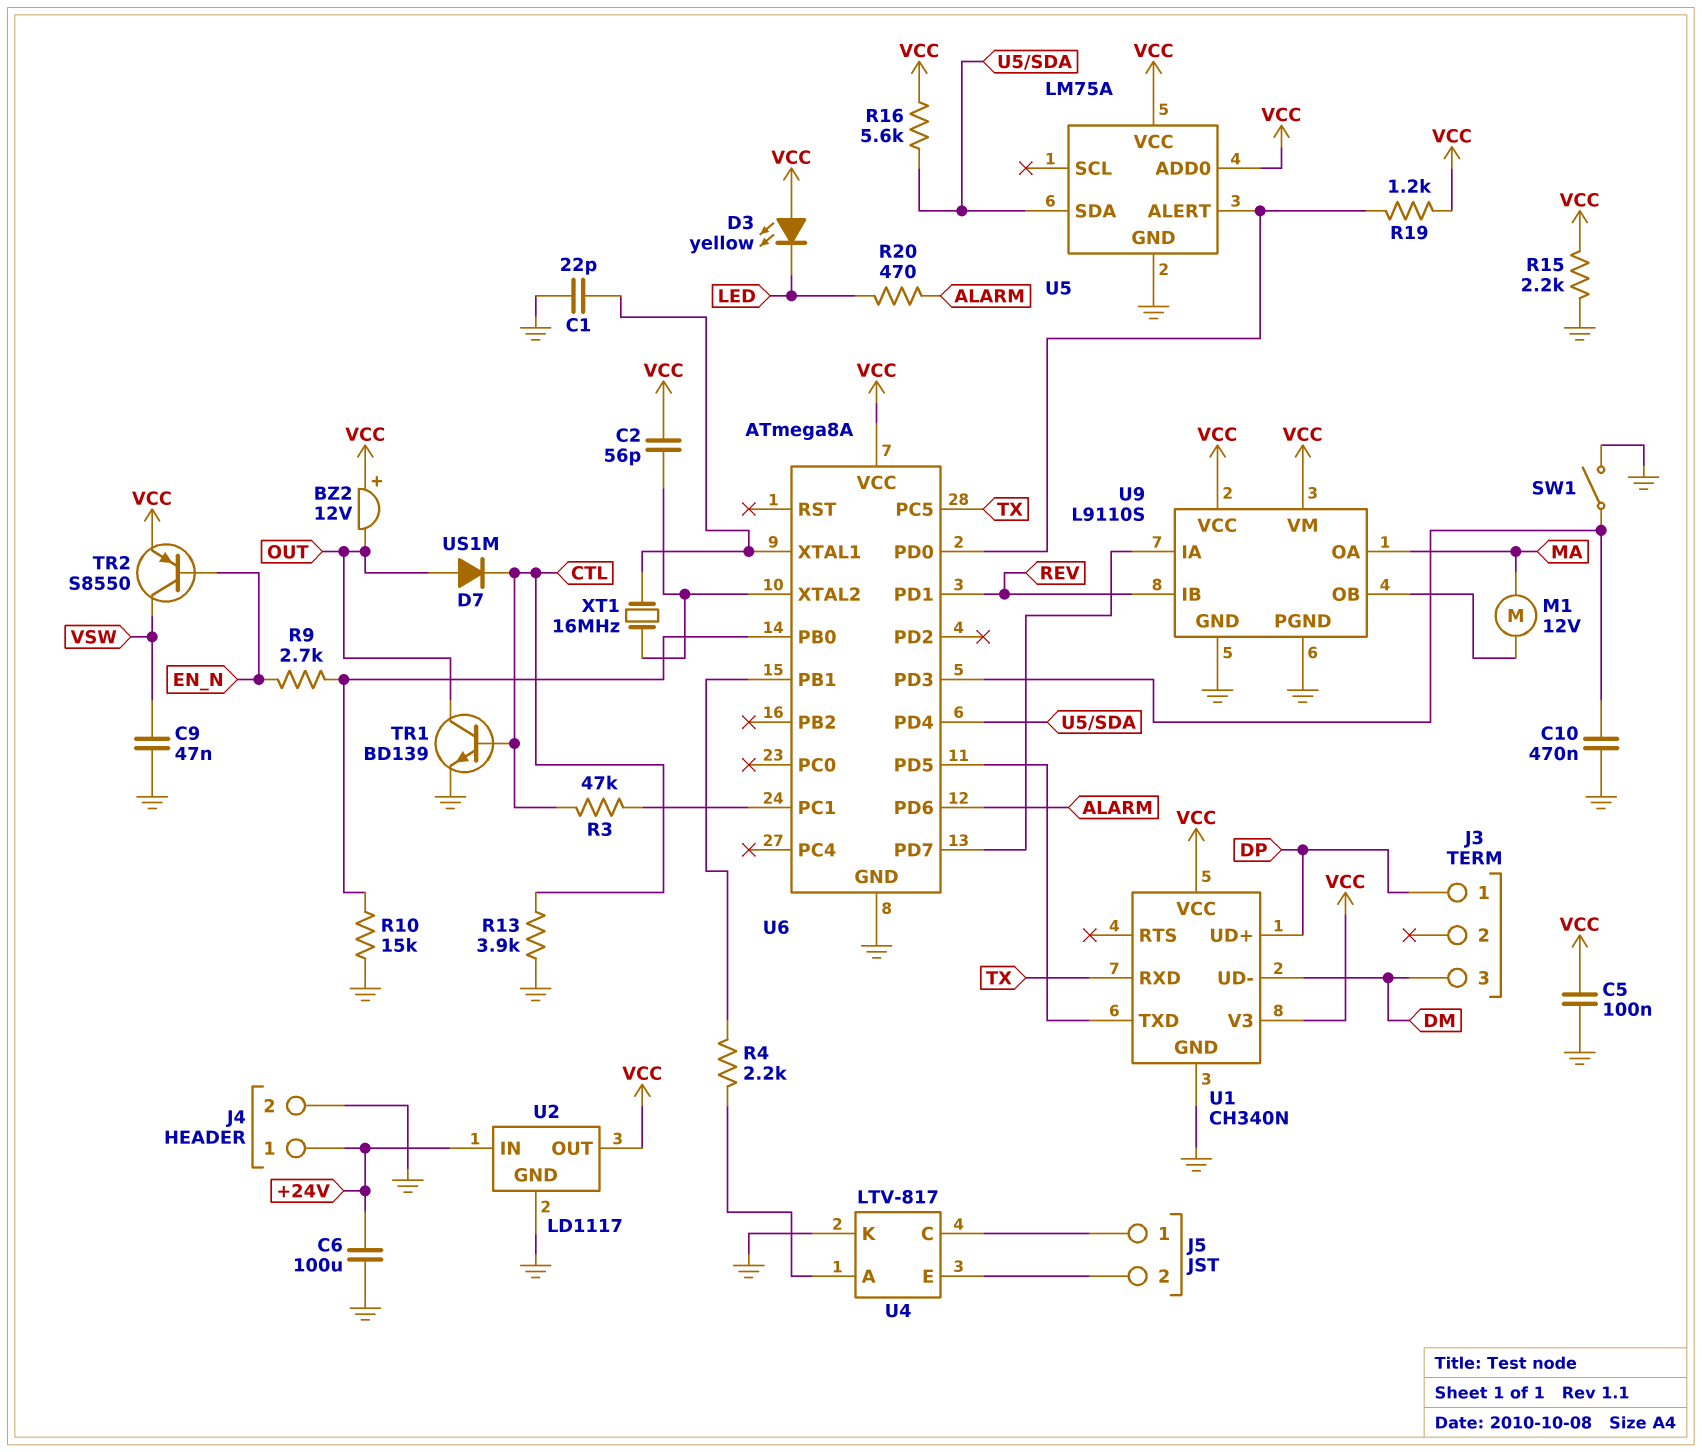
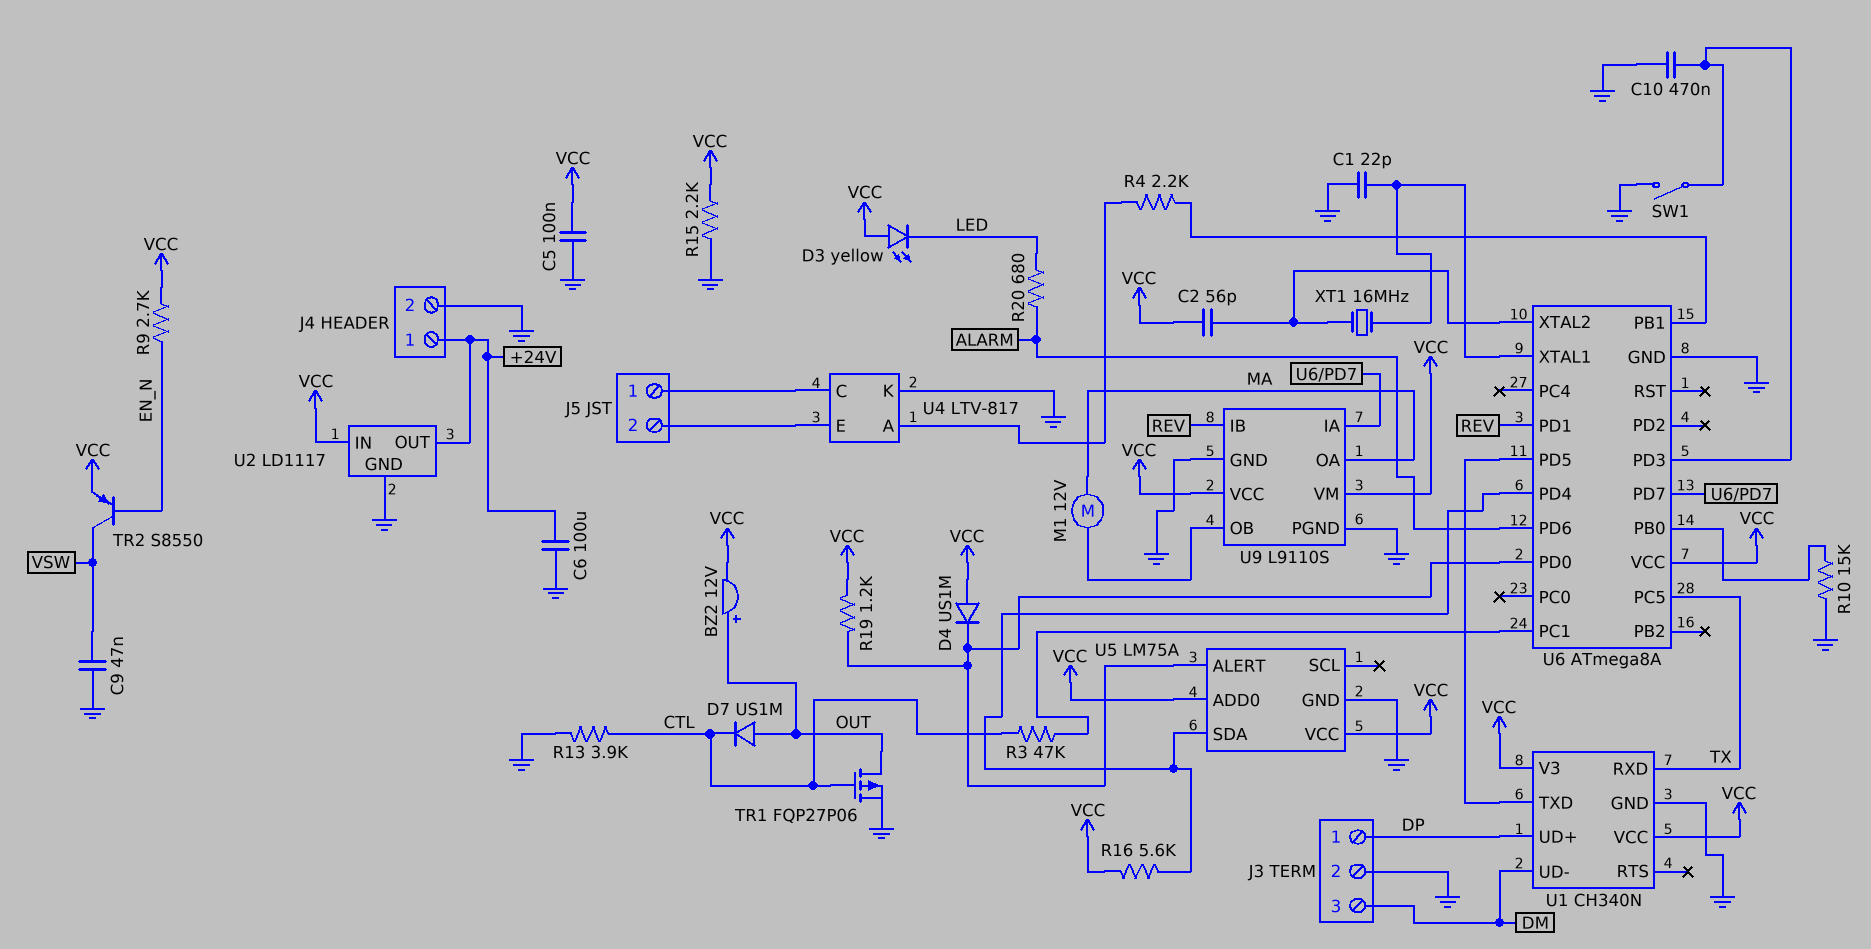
BZ2: buzzer 12V (plus VCC, minus OUT) -> buzzer 12V (plus OUT, minus VCC)
D4: none -> diode US1M (A VCC, K U5/ALERT)
J3 pin 2: none -> GND
R9: 2.7k (EN_N, U6/PB0) -> 2.7k (EN_N, VCC)
R20: 470 (ALARM, LED) -> 680 (ALARM, LED)
TR1: NPN BD139 (B CTL, C OUT, E GND) -> PMOS FQP27P06 (G CTL, D OUT, S GND)
U2 pin IN: +24V -> VCC
U2 pin OUT: VCC -> +24V

